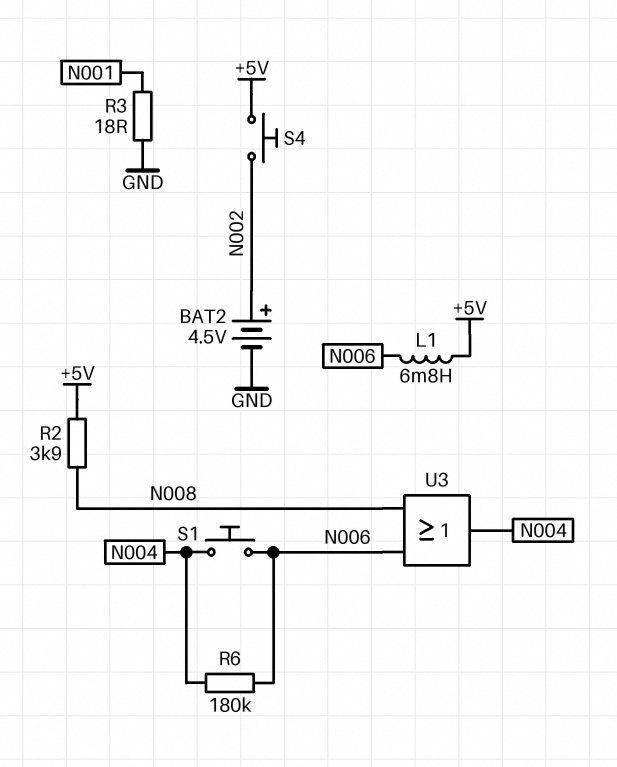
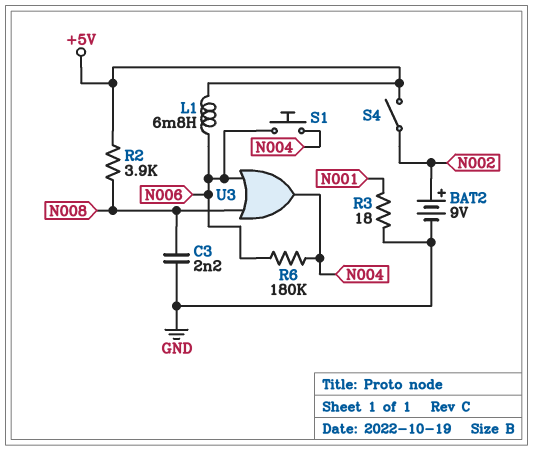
BAT2: 4.5V (plus N002, minus GND) -> 9V (plus N002, minus GND)
C3: none -> 2.2nF (GND, N008)
S4: button (+5V, N002) -> switch (+5V, N002)

